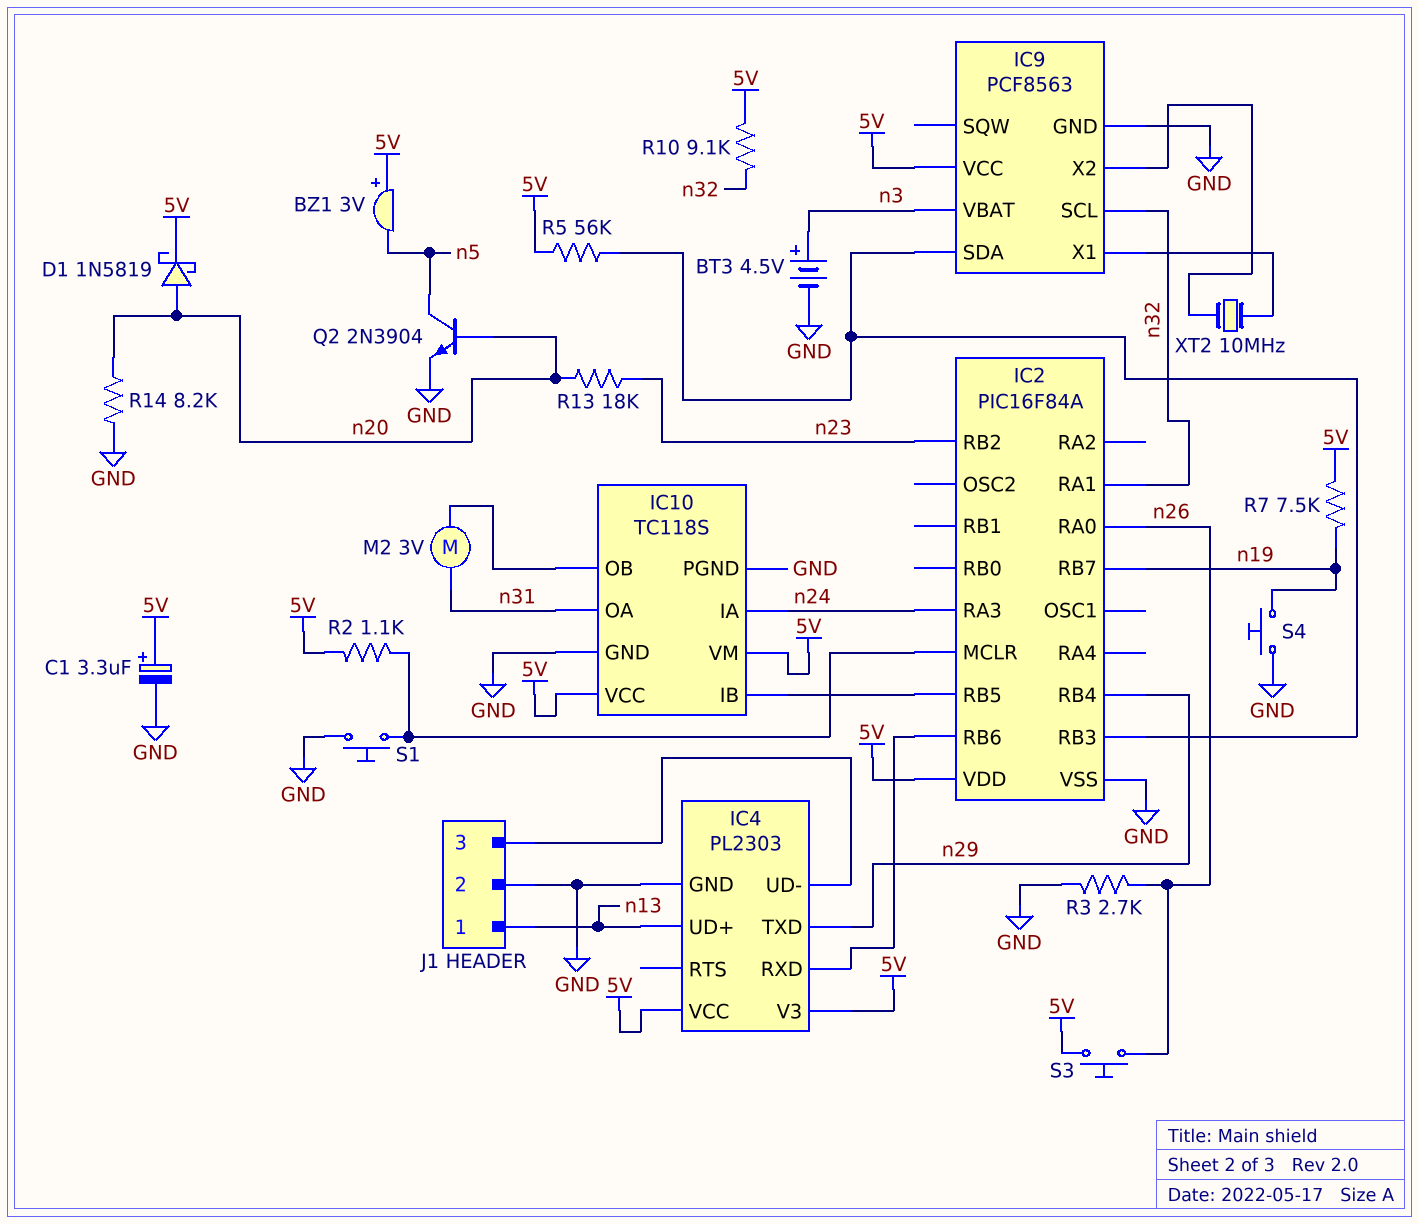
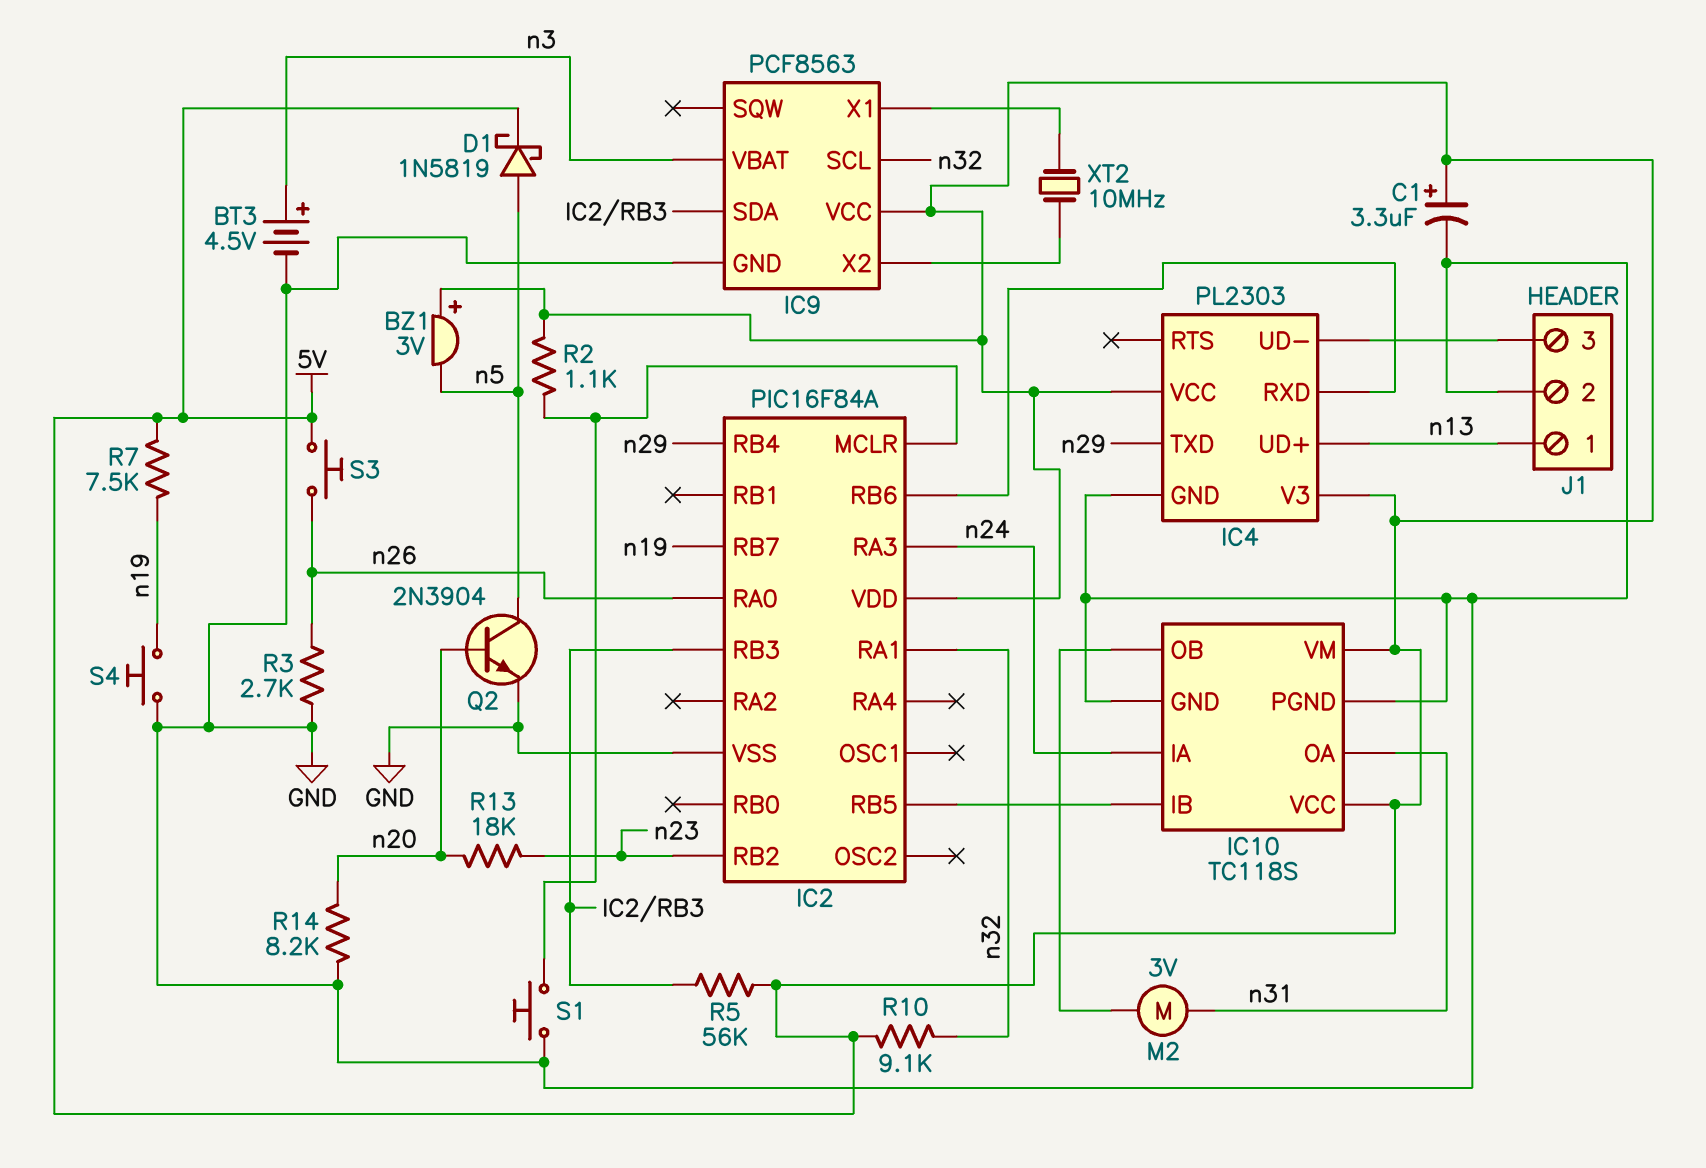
D1: schottky 1N5819 (A n20, K 5V) -> schottky 1N5819 (A n5, K 5V)

